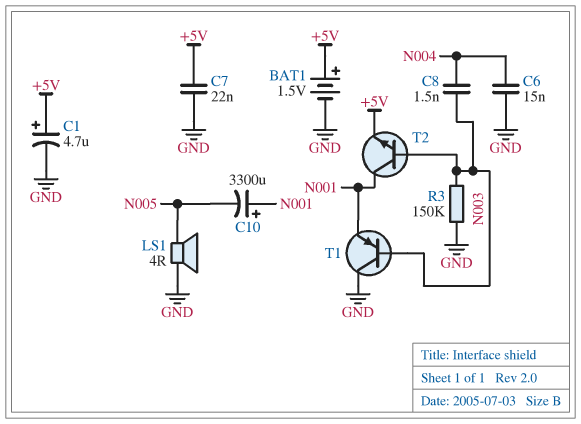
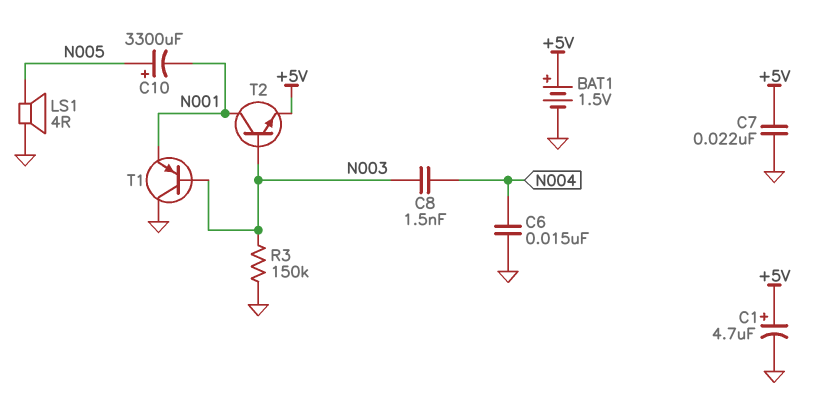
C10: 3300uF (plus N001, minus N005) -> 3300uF (plus N005, minus N001)

